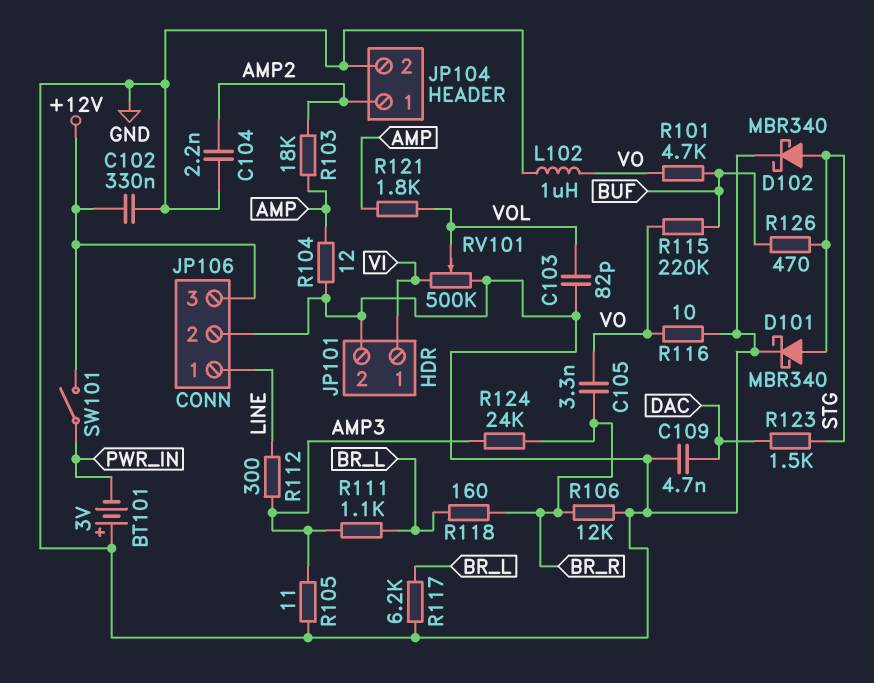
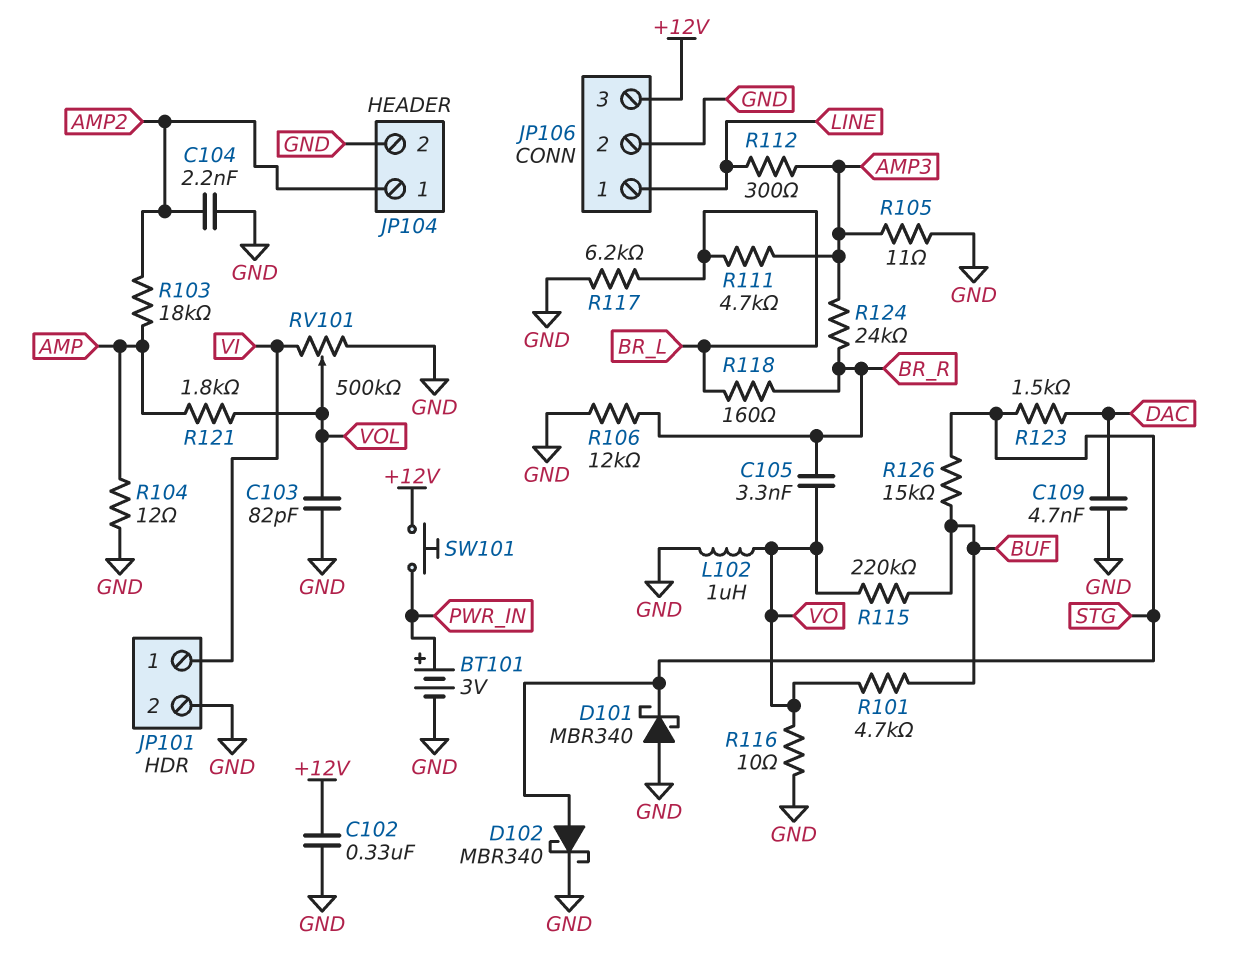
BT101: 3V (plus GND, minus PWR_IN) -> 3V (plus PWR_IN, minus GND)
D101: schottky MBR340 (A STG, K GND) -> schottky MBR340 (A GND, K STG)
R111: 1.1k (AMP3, BR_L) -> 4.7k (AMP3, BR_L)
R126: 470 (BUF, STG) -> 15k (BUF, STG)
SW101: switch (+12V, PWR_IN) -> button (+12V, PWR_IN)

